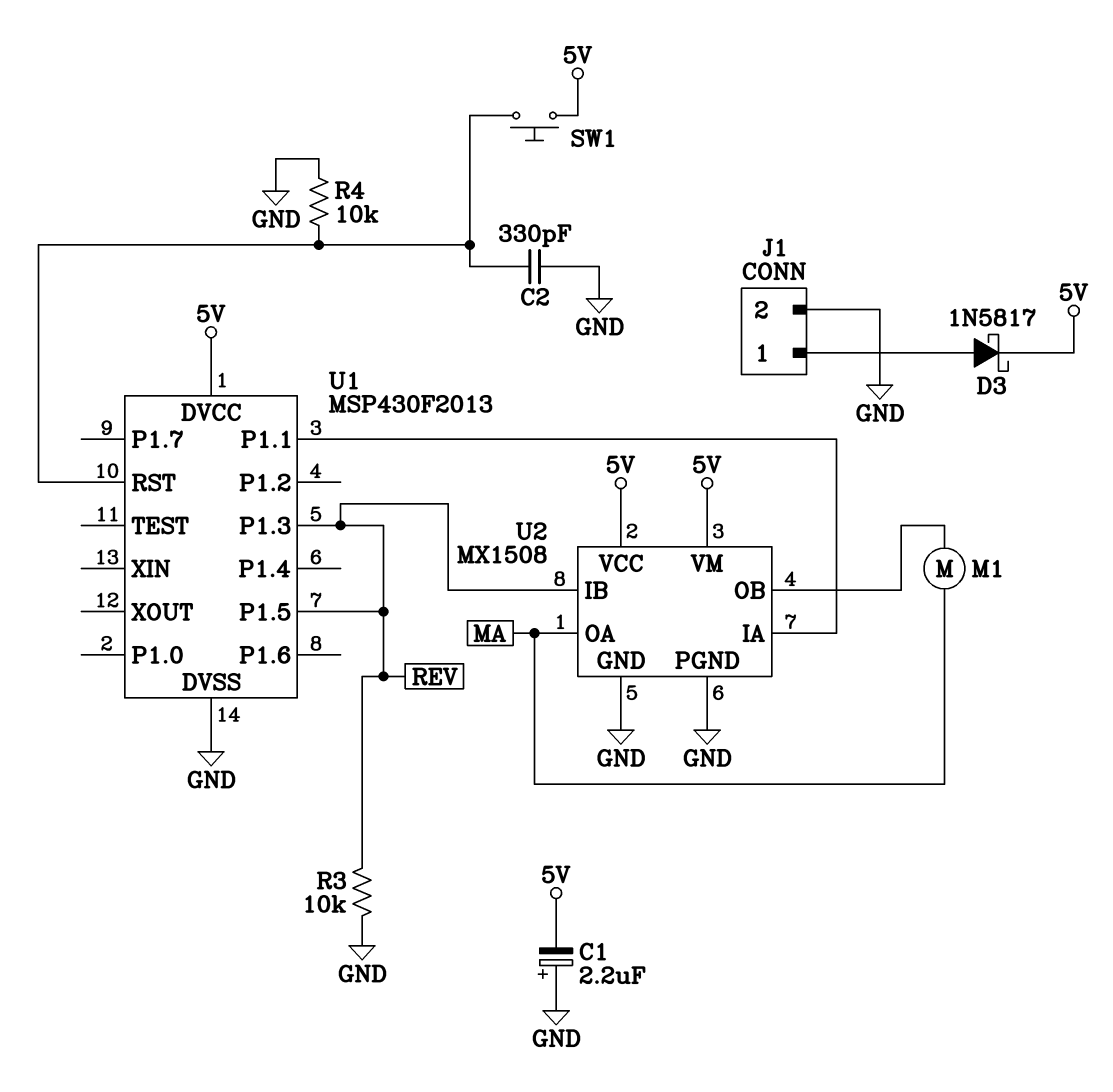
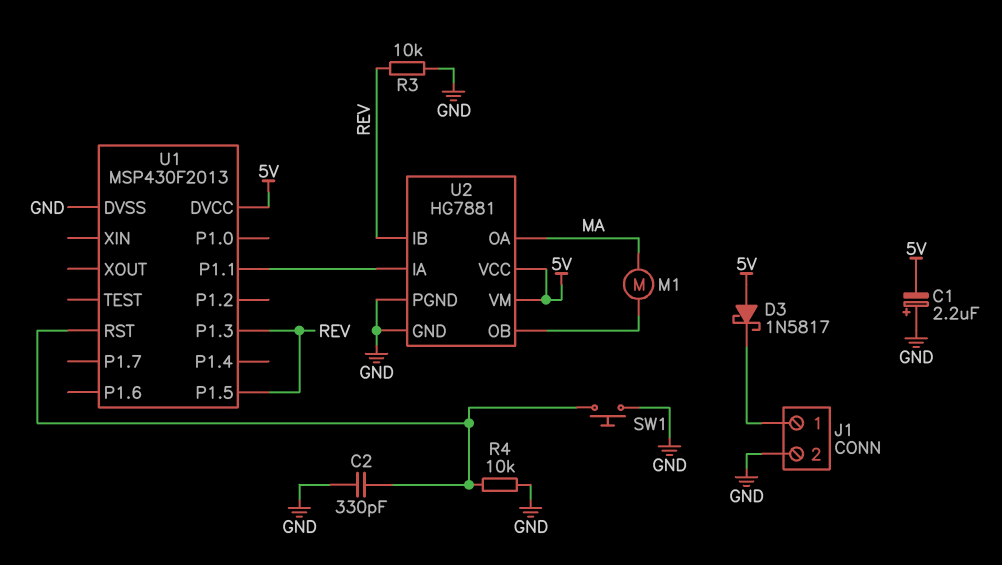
D3: schottky 1N5817 (A J1/1, K 5V) -> schottky 1N5817 (A 5V, K J1/1)
SW1: button (5V, U1/RST) -> button (GND, U1/RST)
U2: MX1508 -> HG7881

